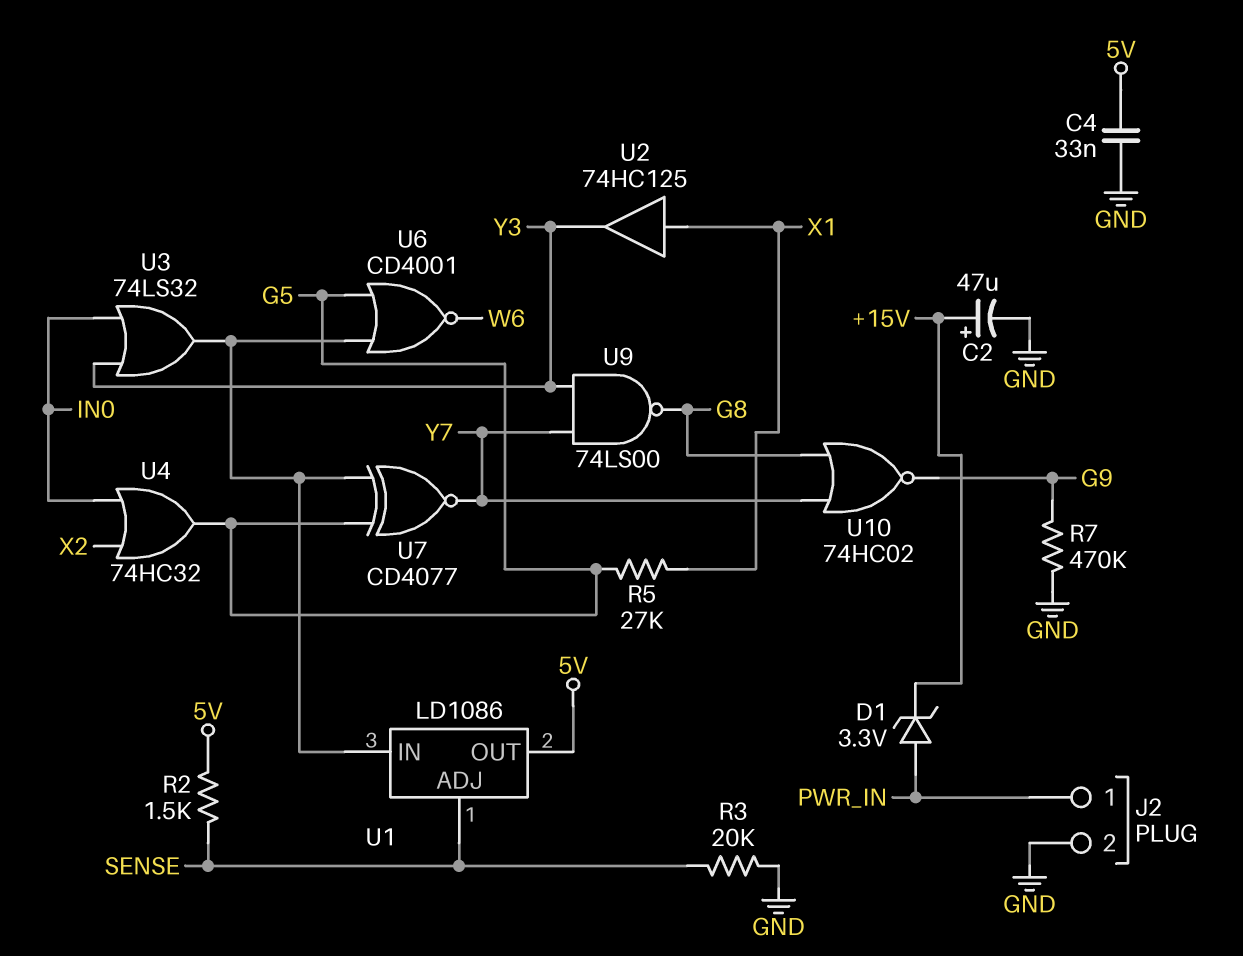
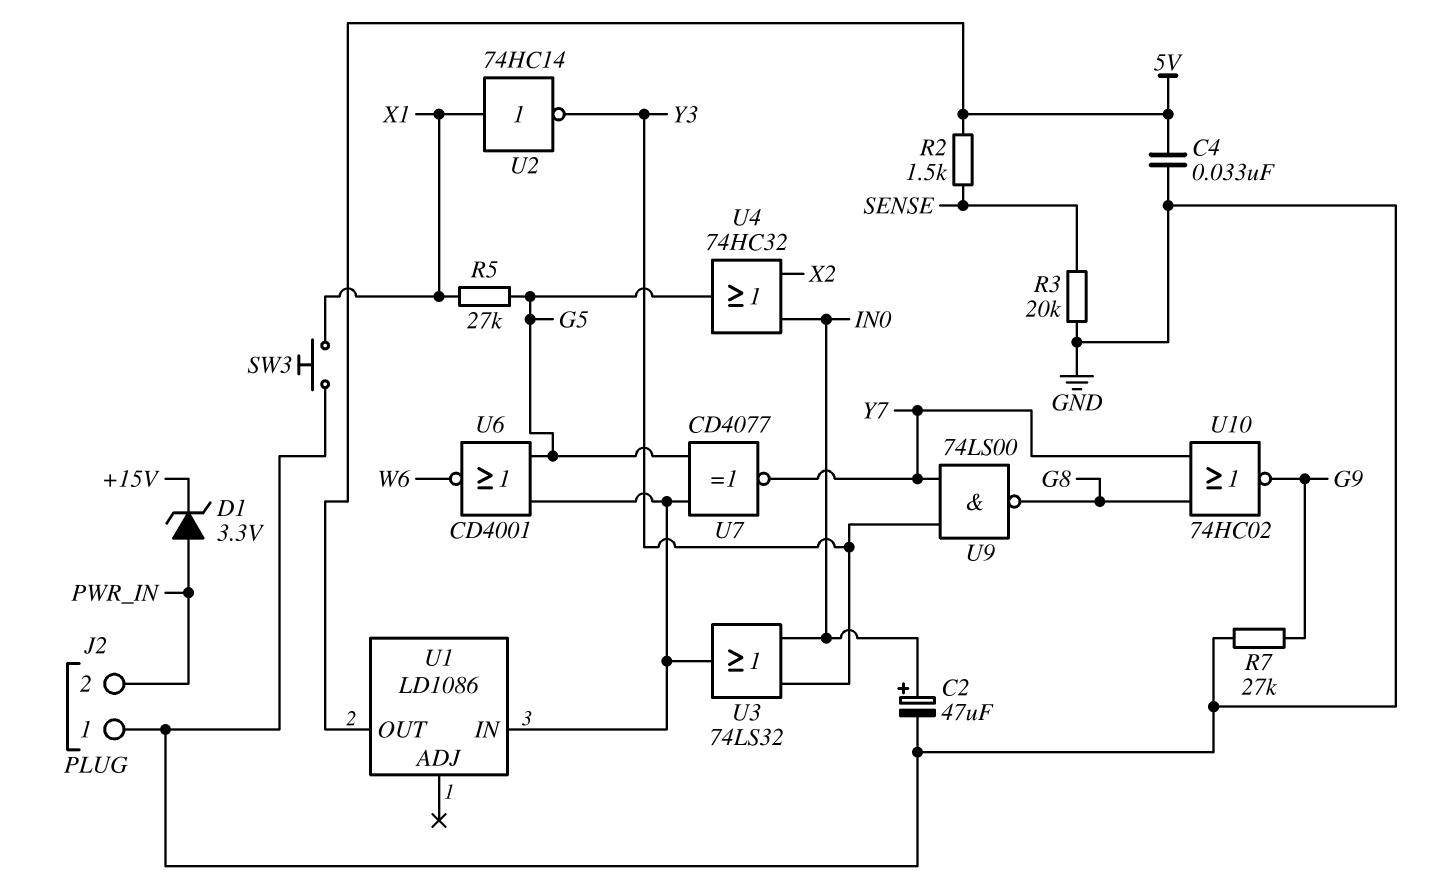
C2: 47uF (plus +15V, minus GND) -> 47uF (plus IN0, minus GND)
J2 pin 1: PWR_IN -> GND
J2 pin 2: GND -> PWR_IN
R7: 470k (G9, GND) -> 27k (G9, GND)
SW3: none -> button (GND, X1)
U1 pin ADJ: SENSE -> none
U2: buffer 74HC125 (in X1, out Y3) -> NOT 74HC14 (in X1, out Y3)

